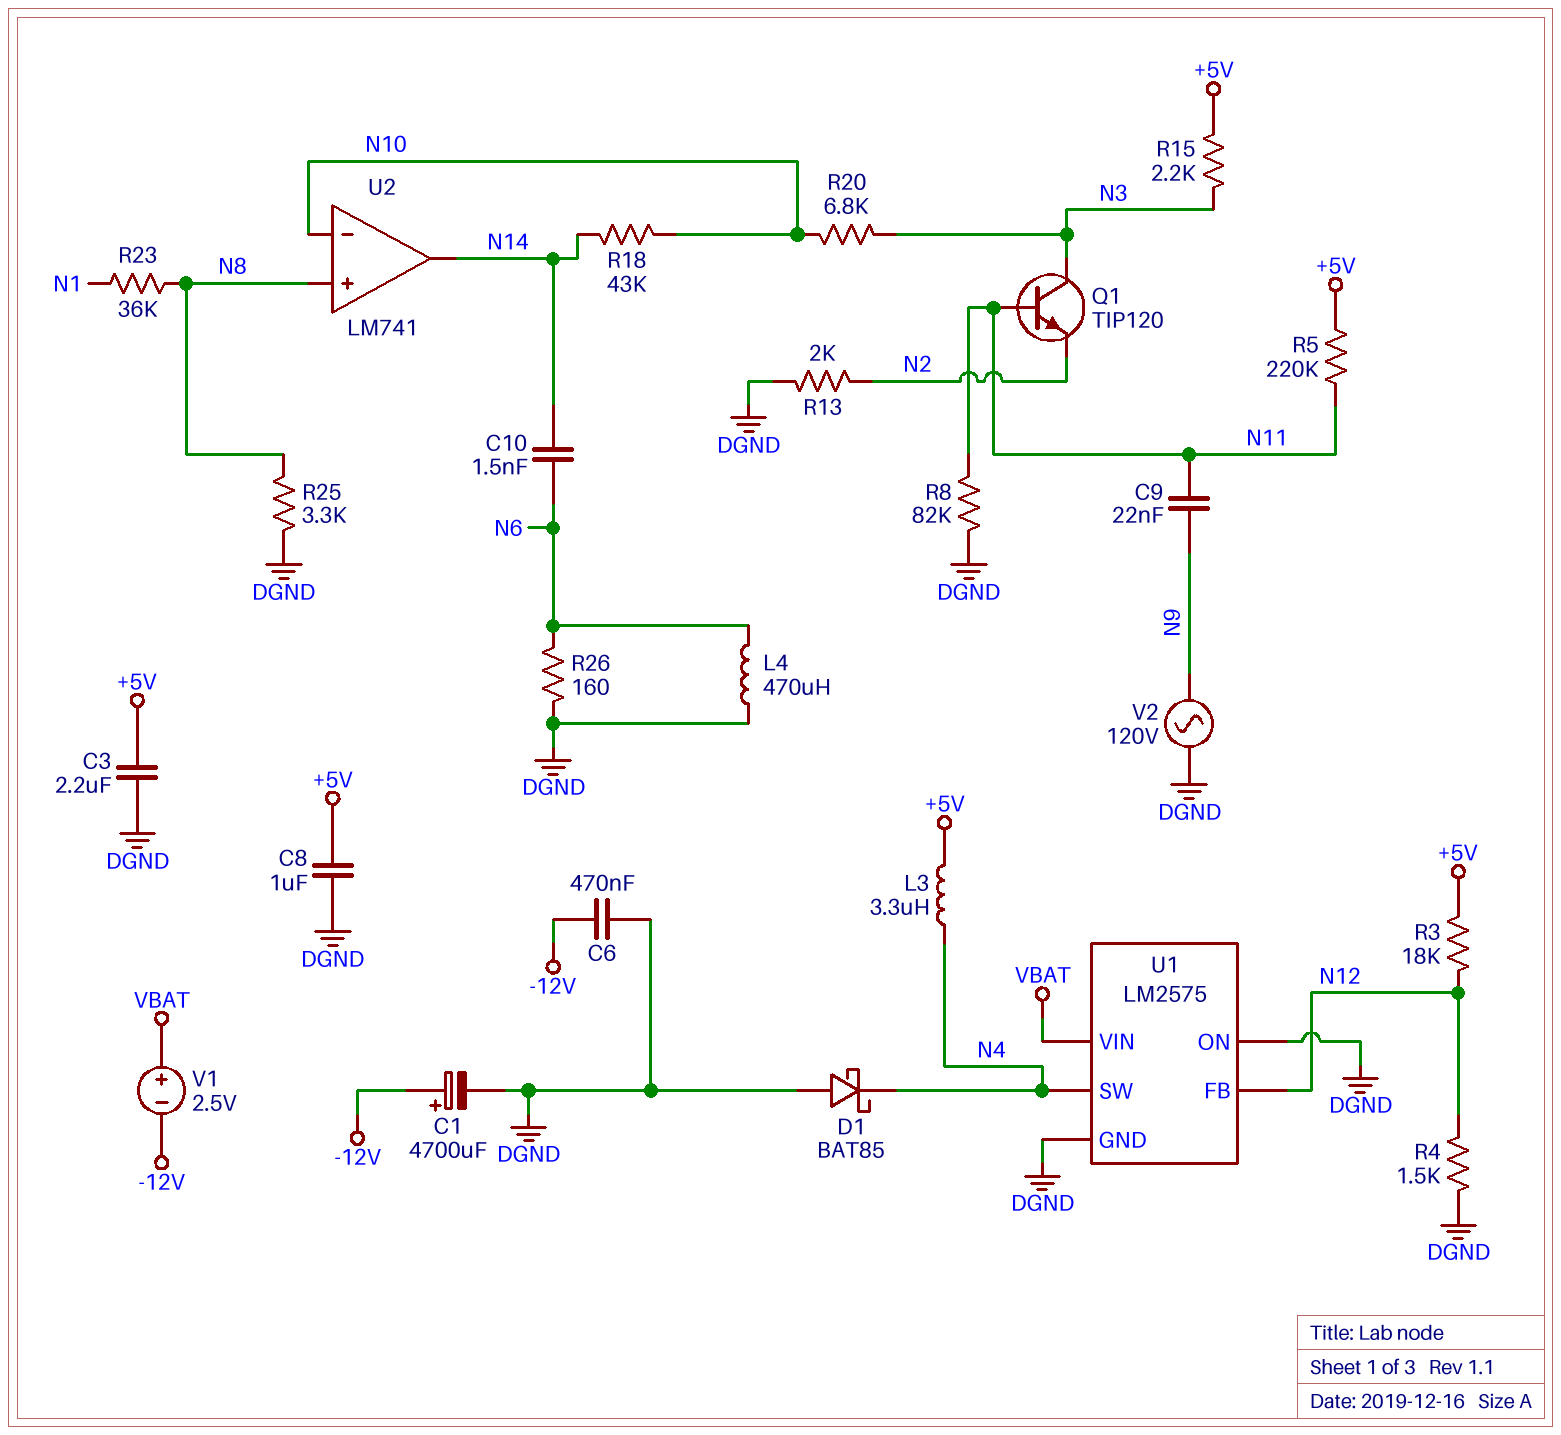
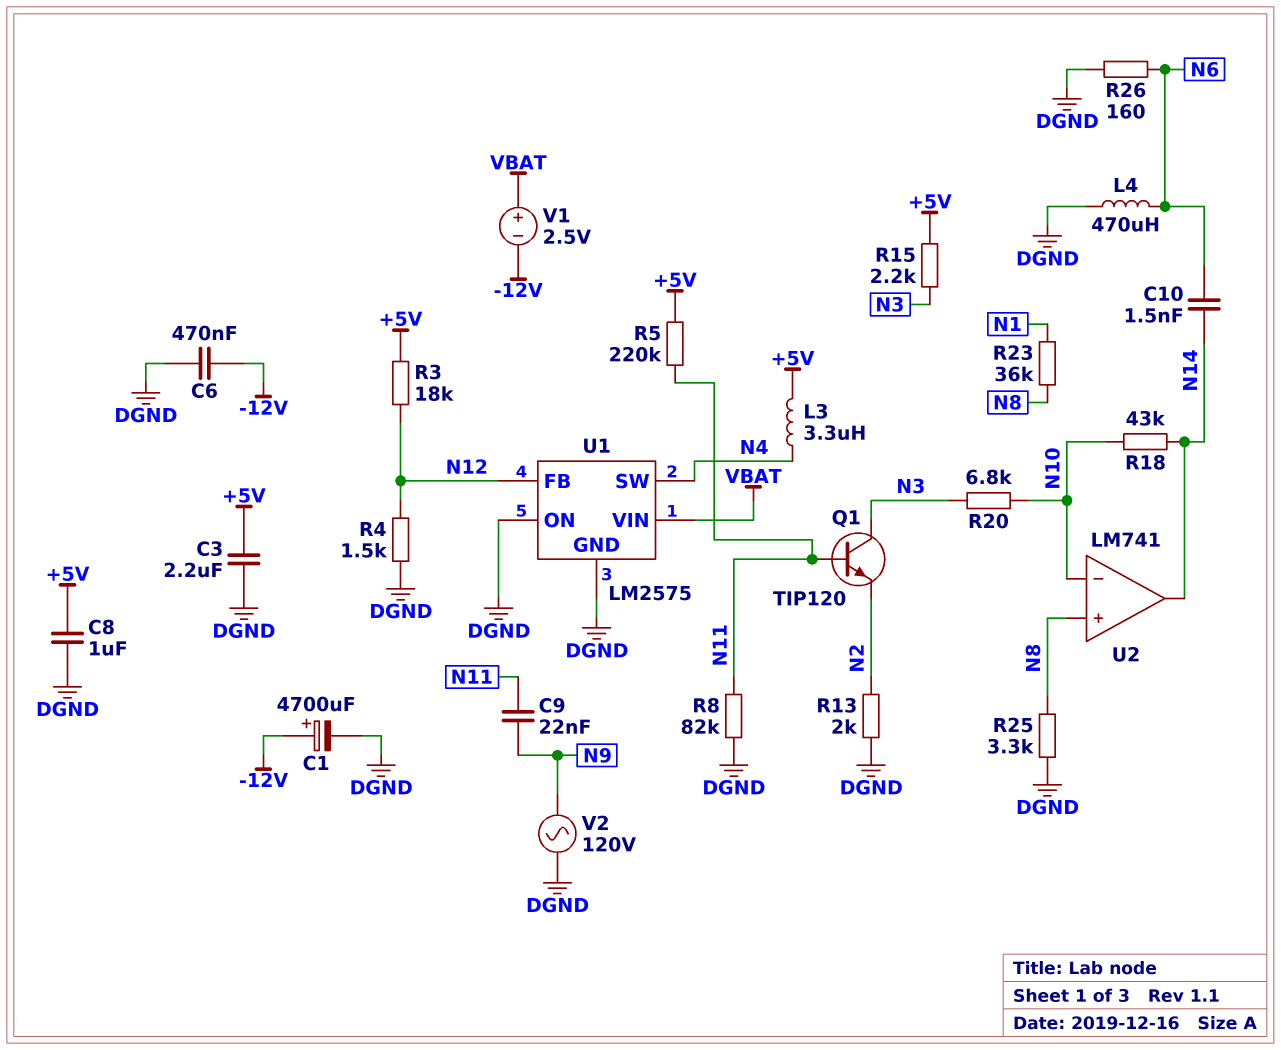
D1: schottky BAT85 (A DGND, K N4) -> none

